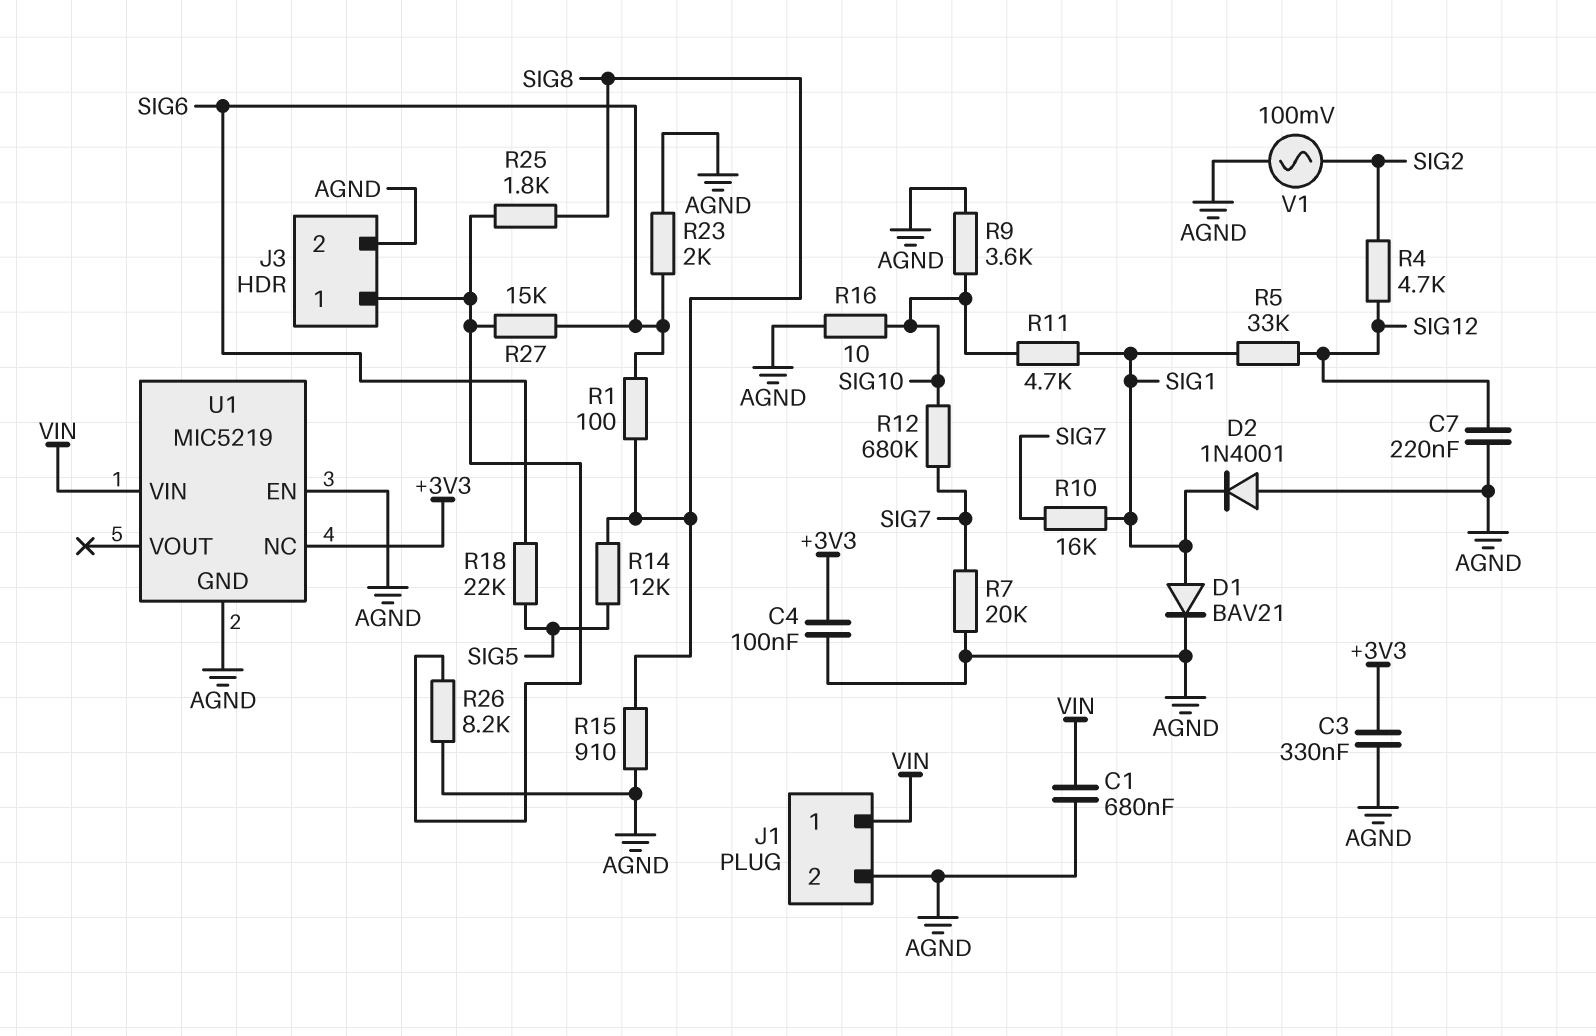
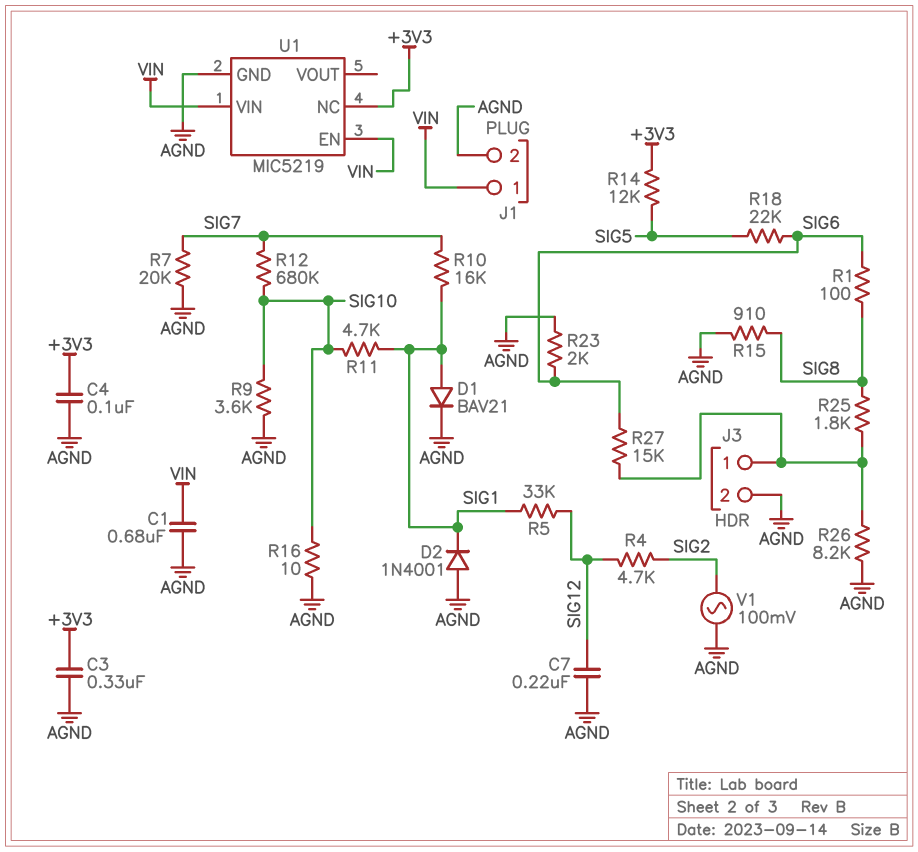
R14: 12k (SIG5, SIG8) -> 12k (+3V3, SIG5)
U1 pin EN: AGND -> VIN

